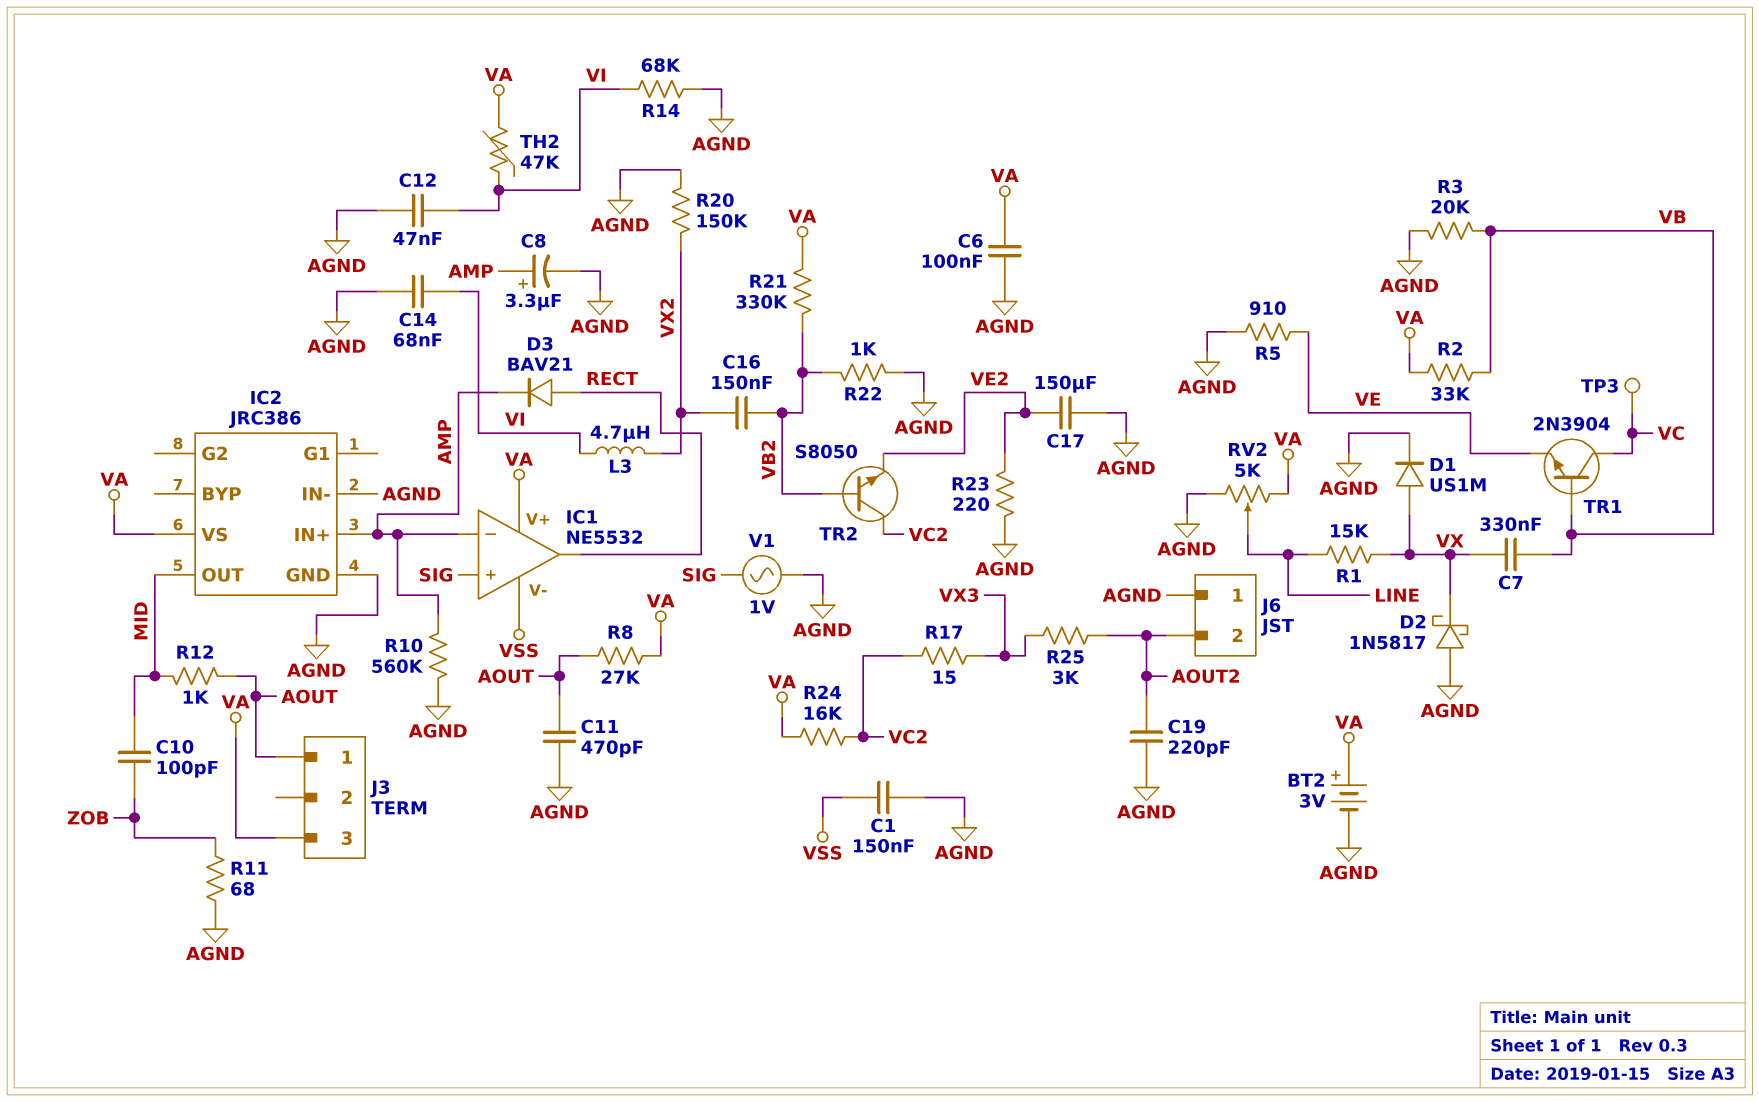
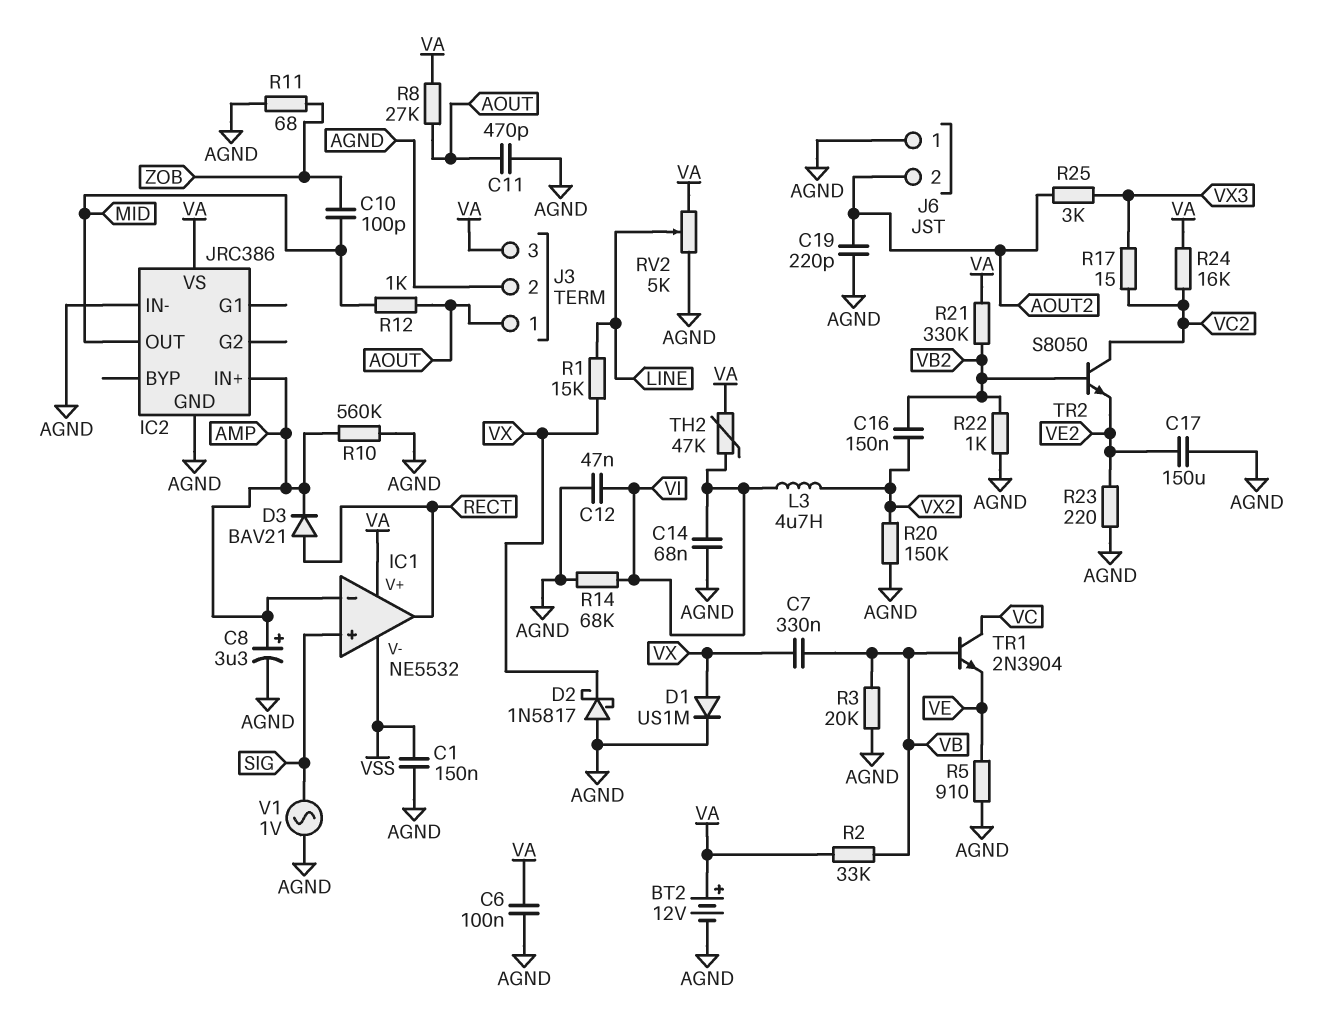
BT2: 3V (plus VA, minus AGND) -> 12V (plus VA, minus AGND)
J3 pin 2: none -> AGND
TP3: test point (VC) -> none

